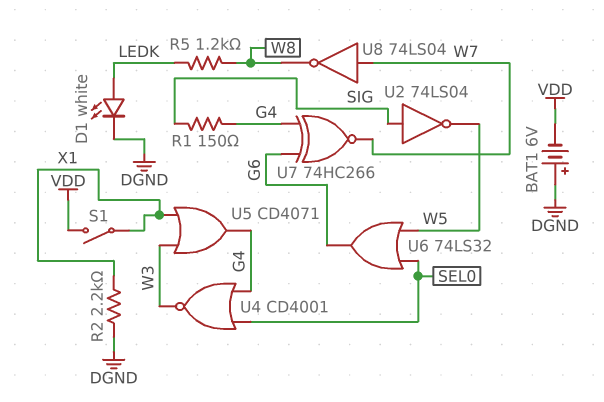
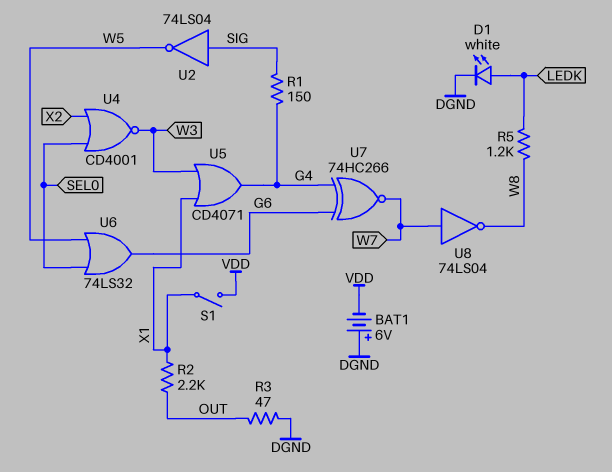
R2: 2.2k (DGND, X1) -> 2.2k (OUT, X1)
R3: none -> 47 (DGND, OUT)
U4: NOR CD4001 (in G4, in SEL0, out W3) -> NOR CD4001 (in SEL0, in X2, out W3)

